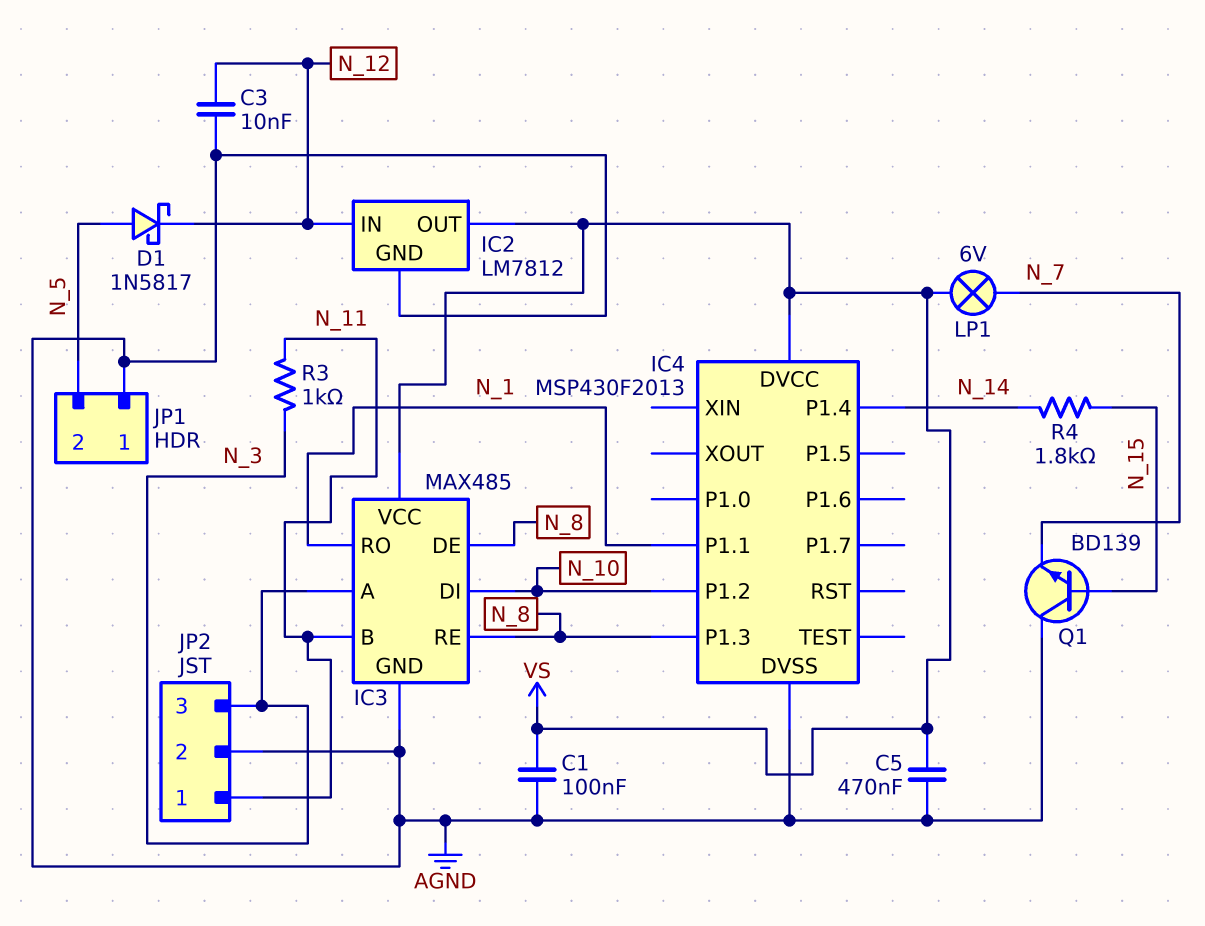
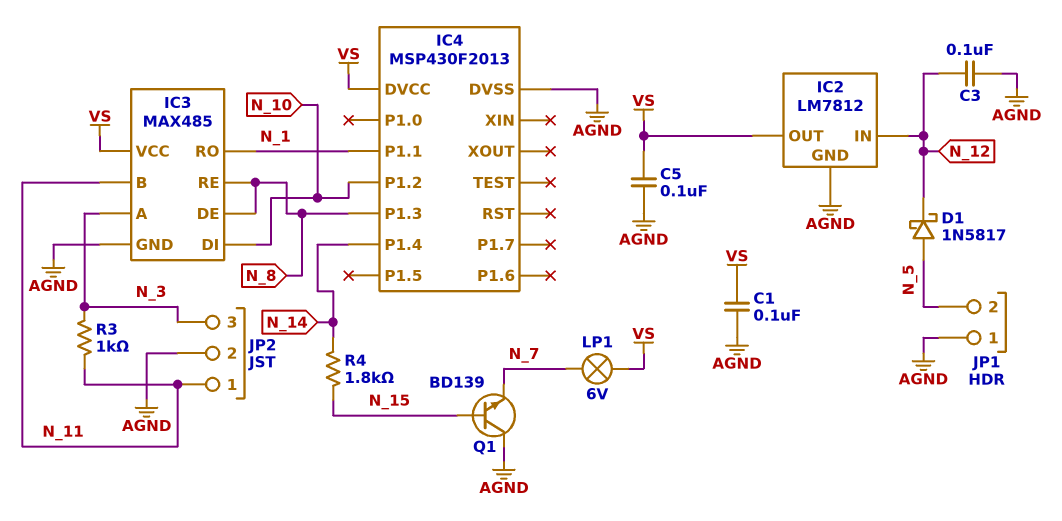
C3: 10nF (AGND, N_12) -> 100nF (AGND, N_12)
C5: 470nF (AGND, VS) -> 100nF (AGND, VS)

